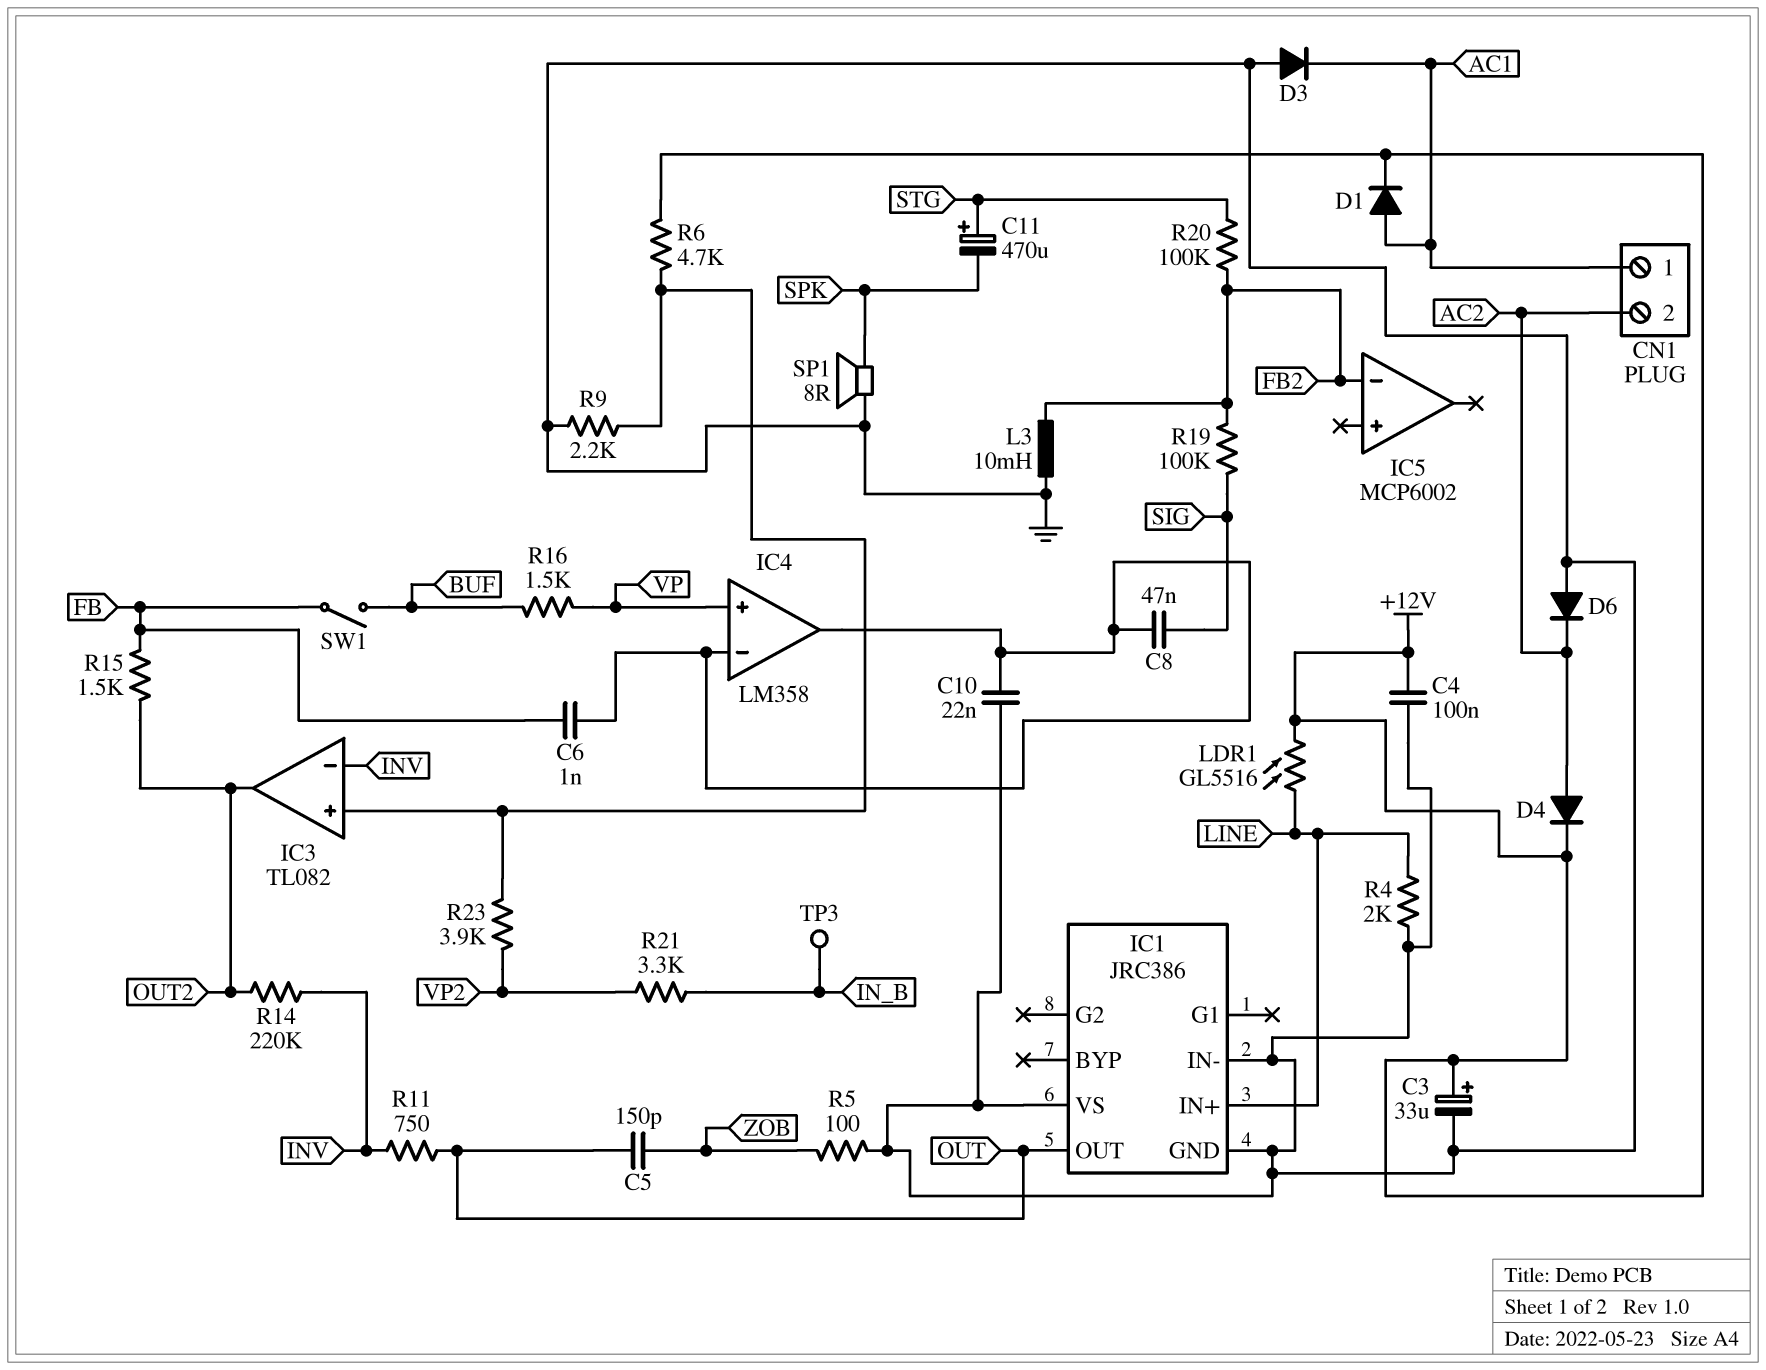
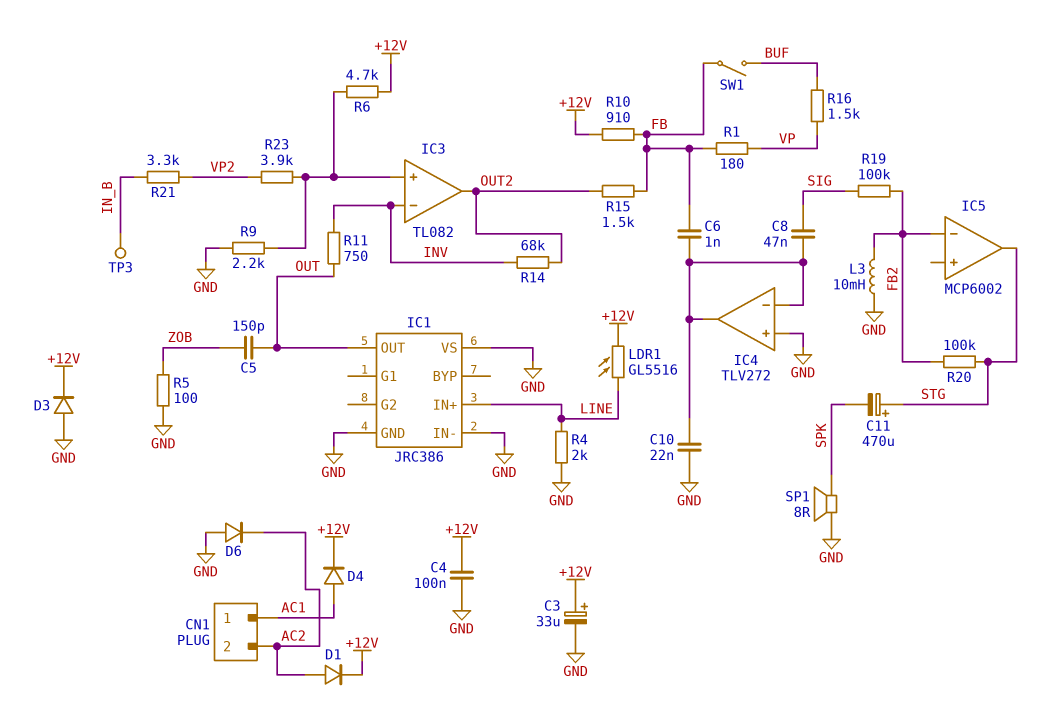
D1: diode (A AC1, K +12V) -> diode (A AC2, K +12V)
D3: diode (A GND, K AC1) -> diode (A GND, K +12V)
D4: diode (A AC2, K +12V) -> diode (A AC1, K +12V)
IC4: LM358 -> TLV272
IC4 pin in+: VP -> GND
IC5 pin out: none -> STG
R1: none -> 180 (FB, VP)
R10: none -> 910 (+12V, FB)
R14: 220k (INV, OUT2) -> 68k (INV, OUT2)

